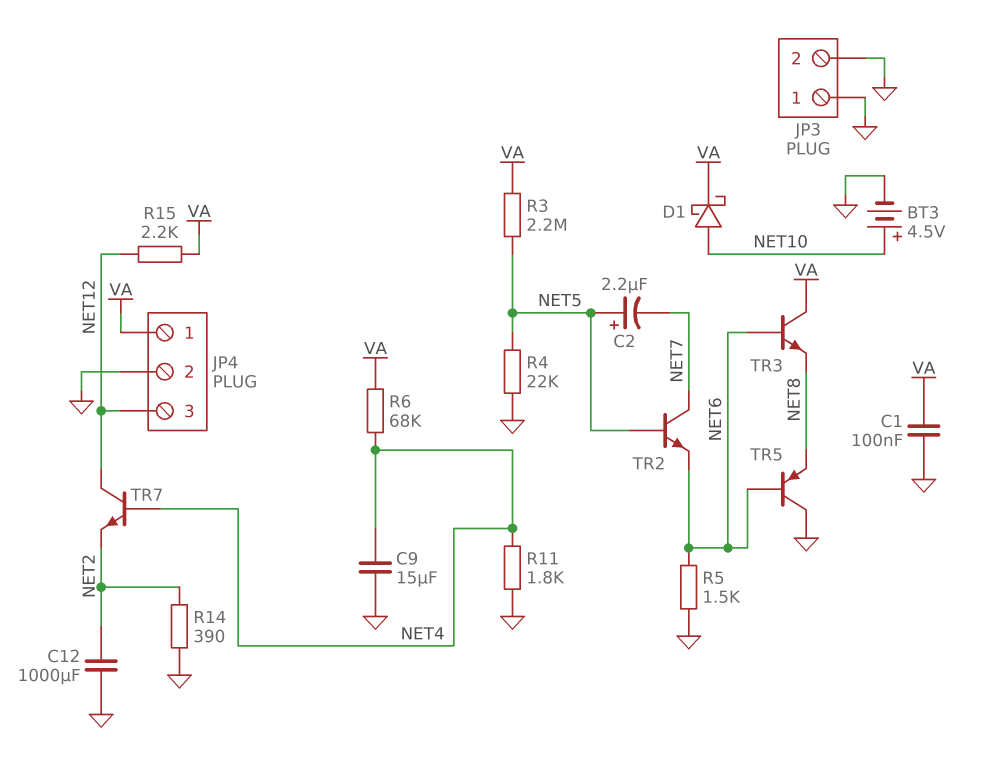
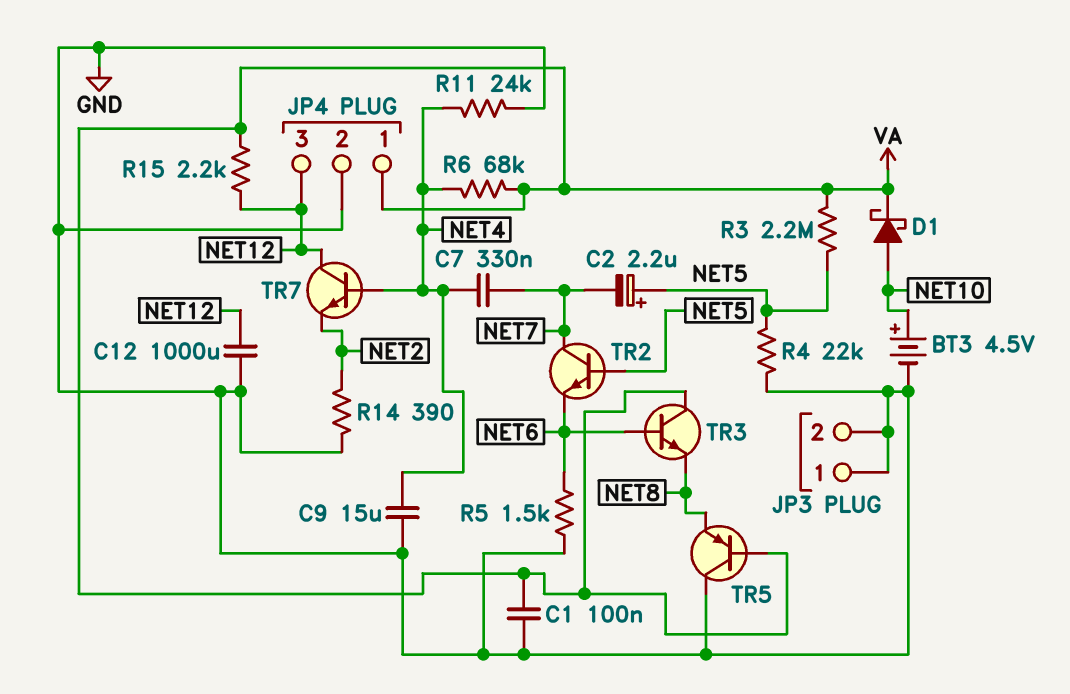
C7: none -> 330nF (NET4, NET7)
C12: 1000uF (GND, NET2) -> 1000uF (GND, NET12)
R11: 1.8k (GND, NET4) -> 24k (GND, NET4)
TR5: PNP (B NET6, C GND, E NET8) -> PNP (B VA, C GND, E NET8)

